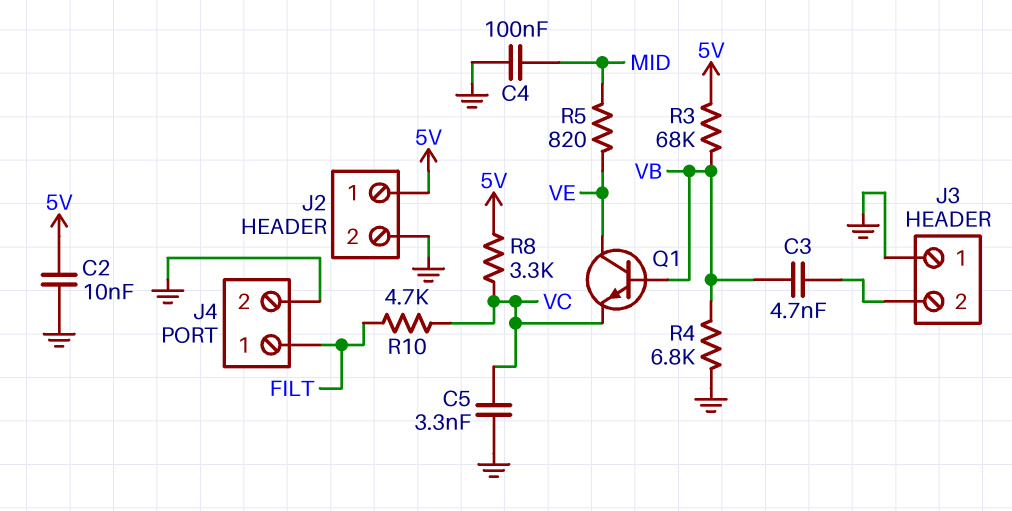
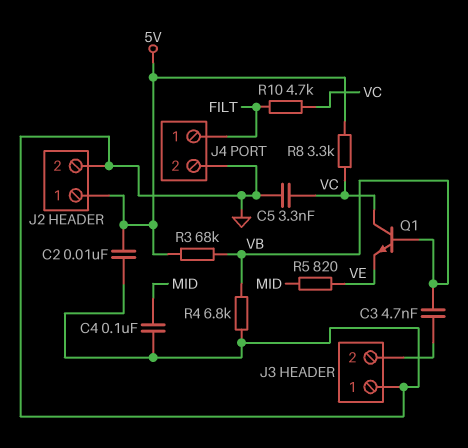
Q1: NPN (B VB, C VE, E VC) -> NPN (B VB, C VC, E VE)

